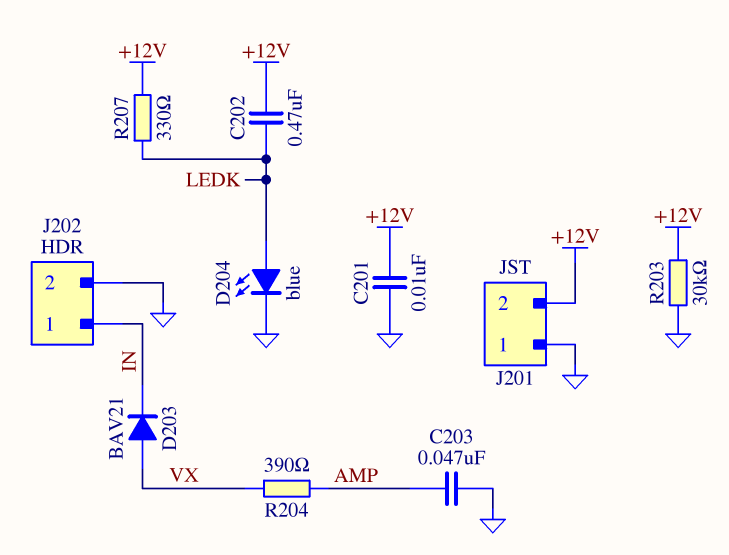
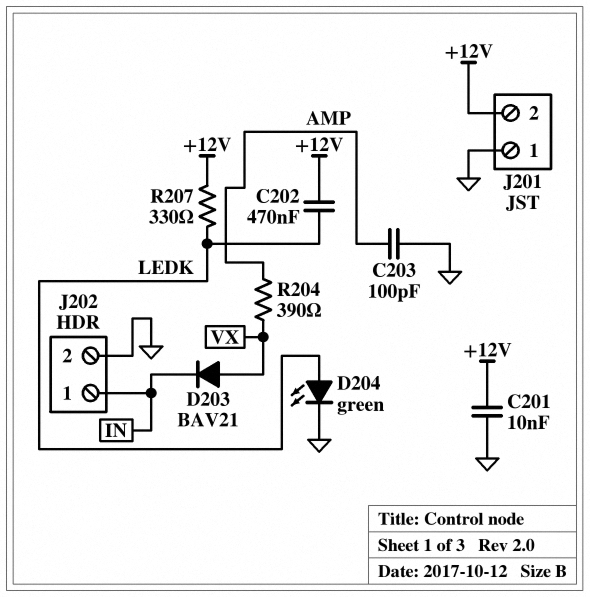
C203: 47nF (AMP, GND) -> 100pF (AMP, GND)
D204: LED blue (A LEDK, K GND) -> LED green (A LEDK, K GND)
R203: 30k (+12V, GND) -> none

